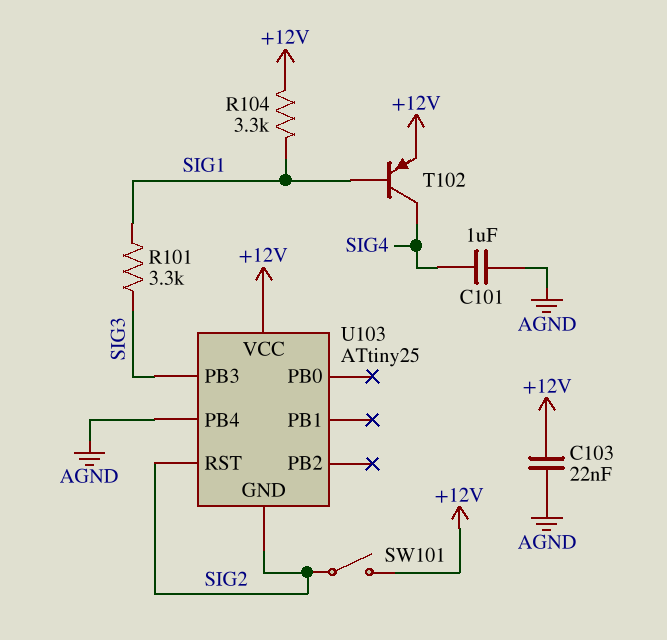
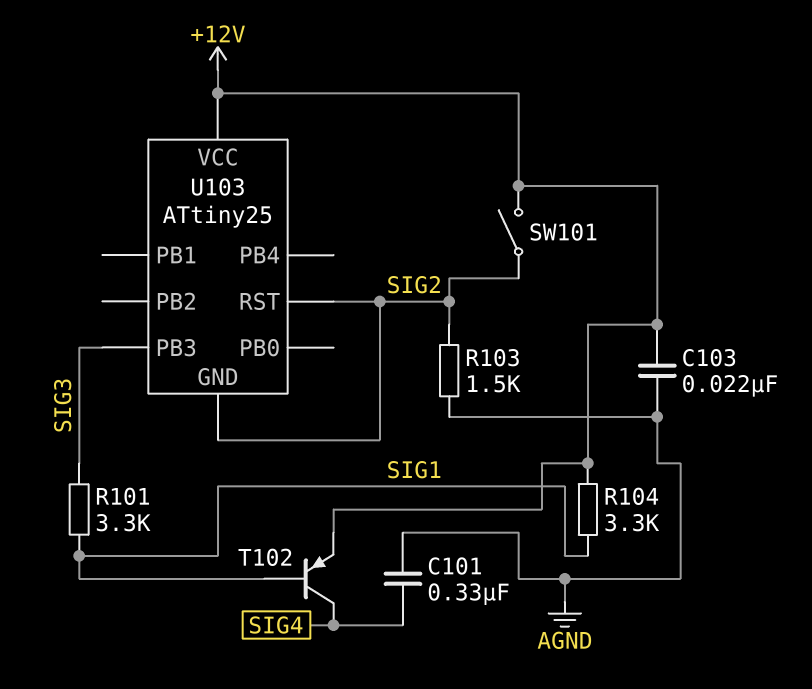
C101: 1uF (AGND, SIG4) -> 330nF (AGND, SIG4)
R103: none -> 1.5k (AGND, SIG2)
U103 pin PB4: AGND -> none

